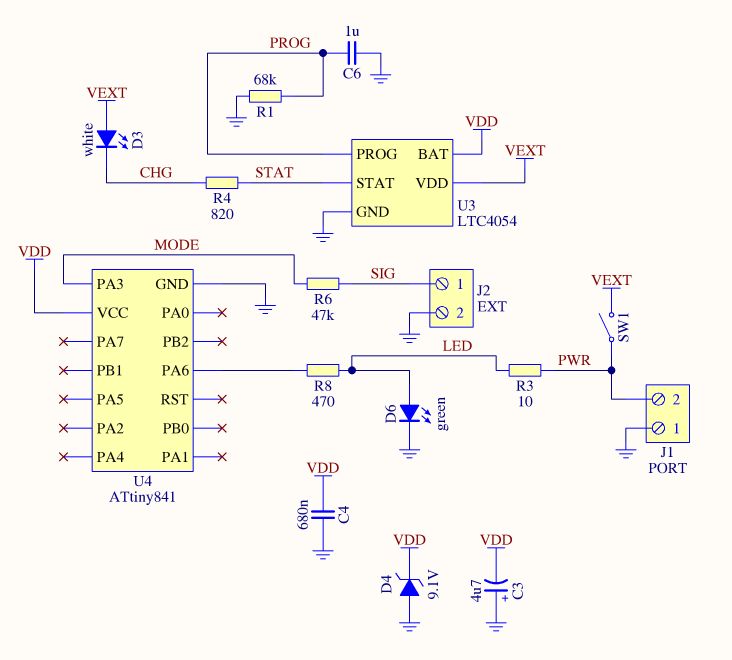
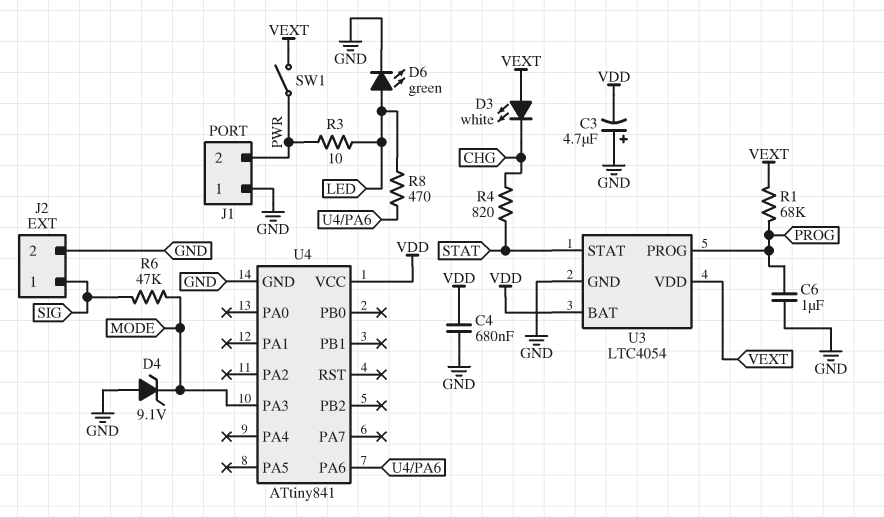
D4: zener 9.1V (A GND, K VDD) -> zener 9.1V (A GND, K MODE)
R1: 68k (GND, PROG) -> 68k (PROG, VEXT)

